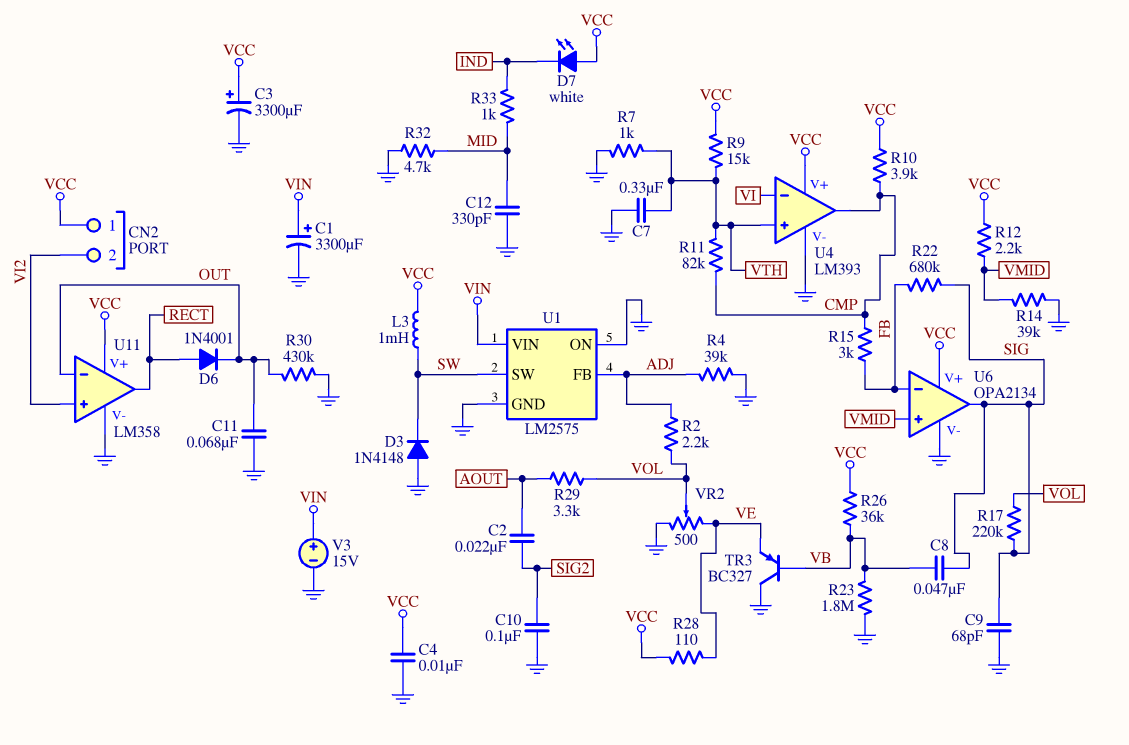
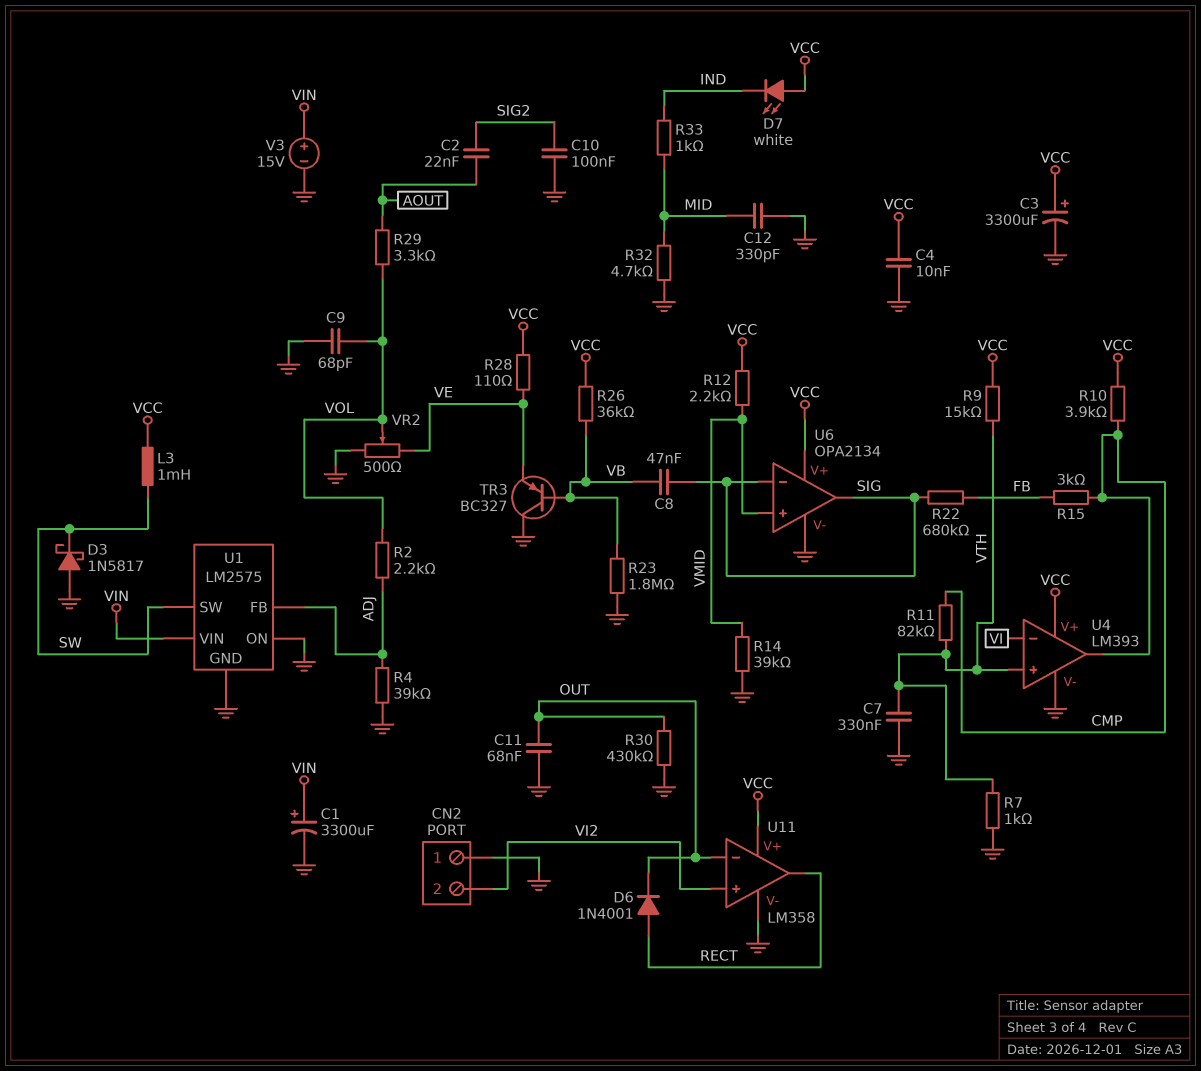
C9: 68pF (GND, SIG) -> 68pF (GND, VOL)
CN2 pin 1: VCC -> GND
D3: diode 1N4148 (A GND, K SW) -> schottky 1N5817 (A GND, K SW)
R17: 220k (SIG, VOL) -> none
U6 pin in-: FB -> SIG

